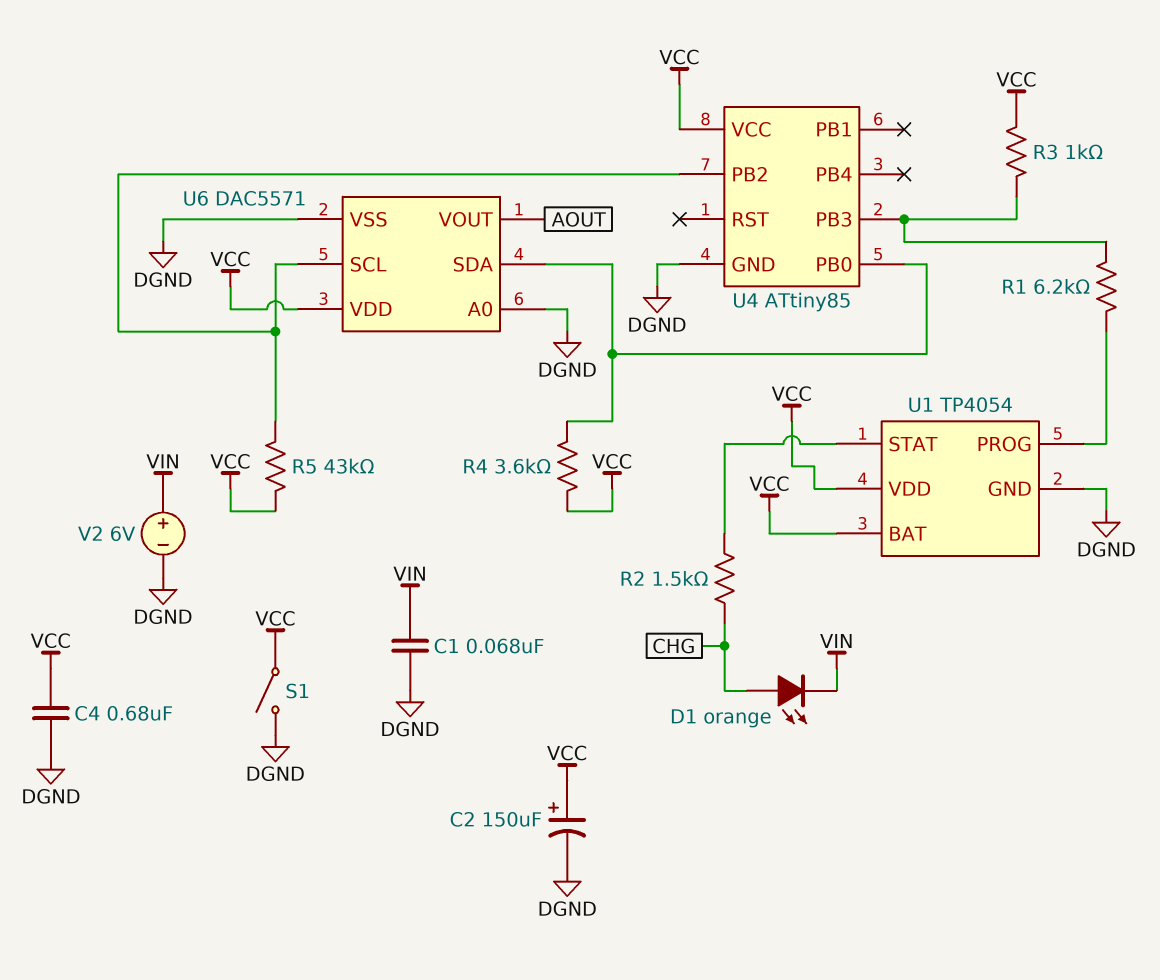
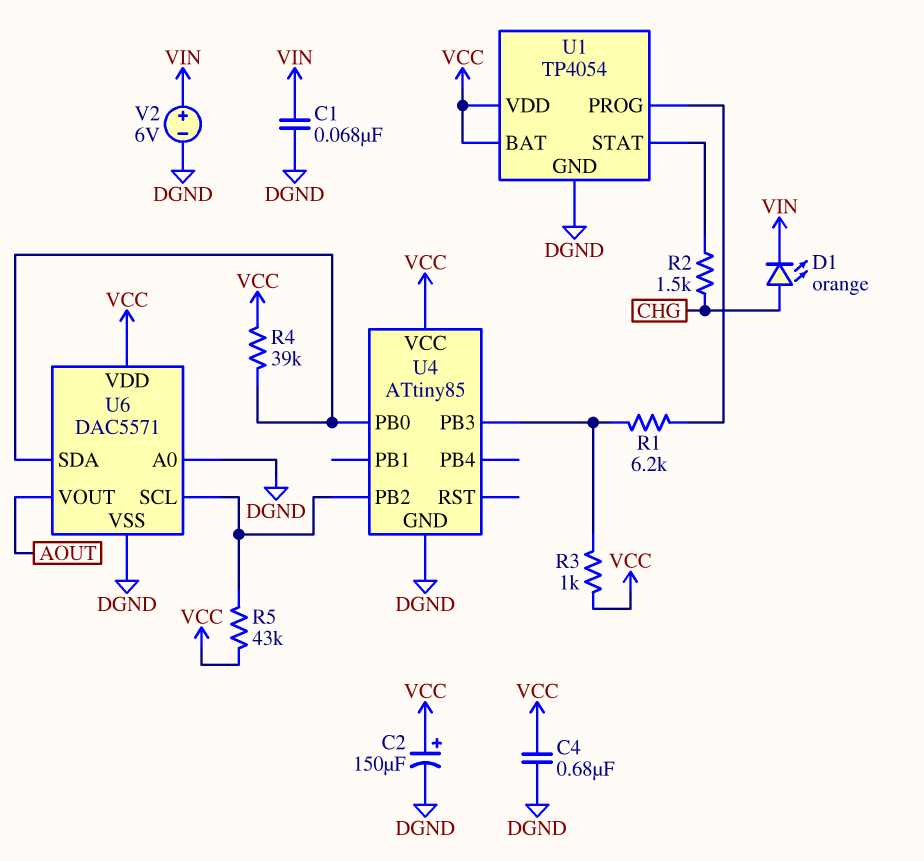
R4: 3.6k (U4/PB0, VCC) -> 39k (U4/PB0, VCC)
S1: switch (DGND, VCC) -> none

